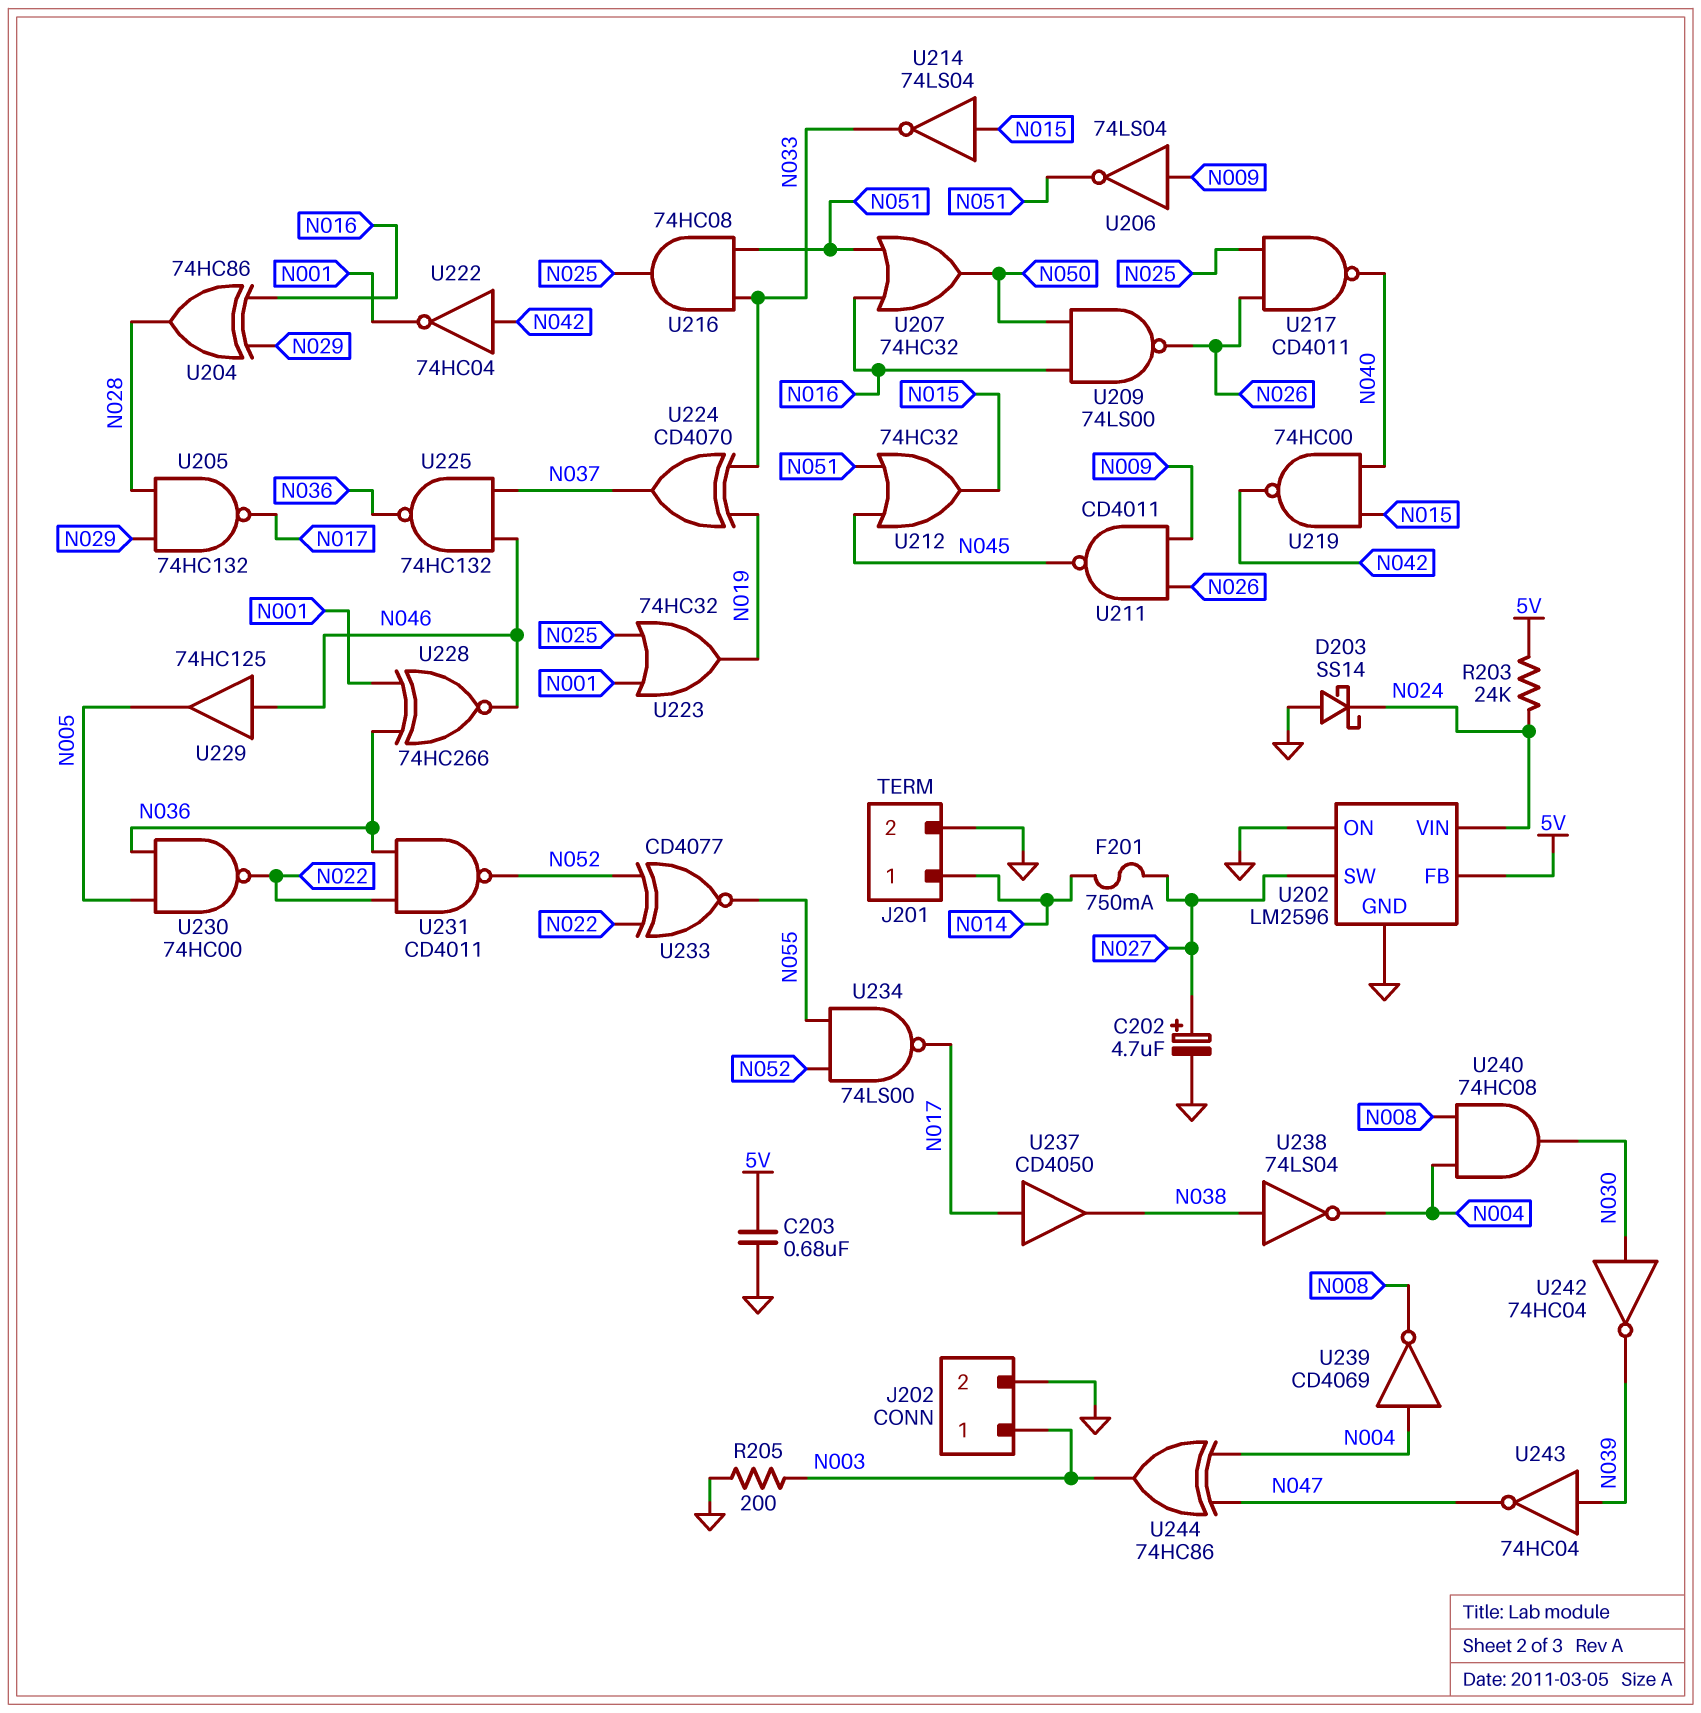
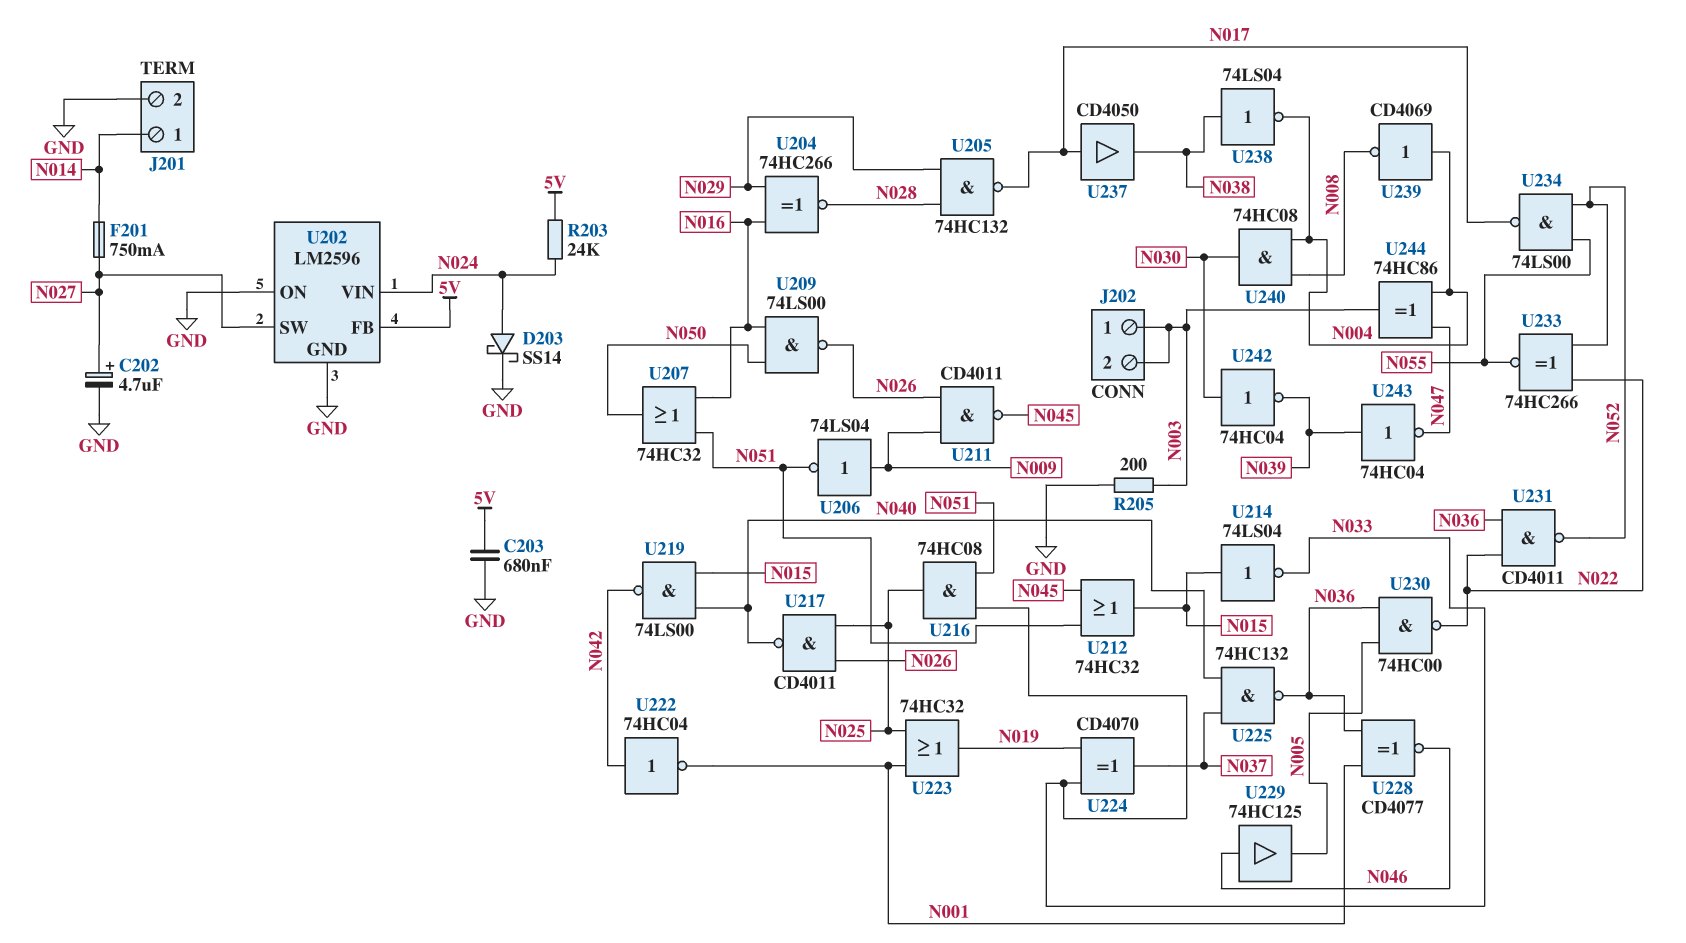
D203: schottky SS14 (A GND, K N024) -> schottky SS14 (A N024, K GND)
J202 pin 2: GND -> N003
U204: XOR 74HC86 (in N016, in N029, out N028) -> XNOR 74HC266 (in N016, in N029, out N028)
U219: NAND 74HC00 (in N015, in N040, out N042) -> NAND 74LS00 (in N015, in N040, out N042)
U225: NAND 74HC132 (in N037, in N046, out N036) -> NAND 74HC132 (in N037, in N040, out N036)
U228: XNOR 74HC266 (in N001, in N036, out N046) -> XNOR CD4077 (in N001, in N036, out N046)
U233: XNOR CD4077 (in N022, in N052, out N055) -> XNOR 74HC266 (in N022, in N052, out N055)

